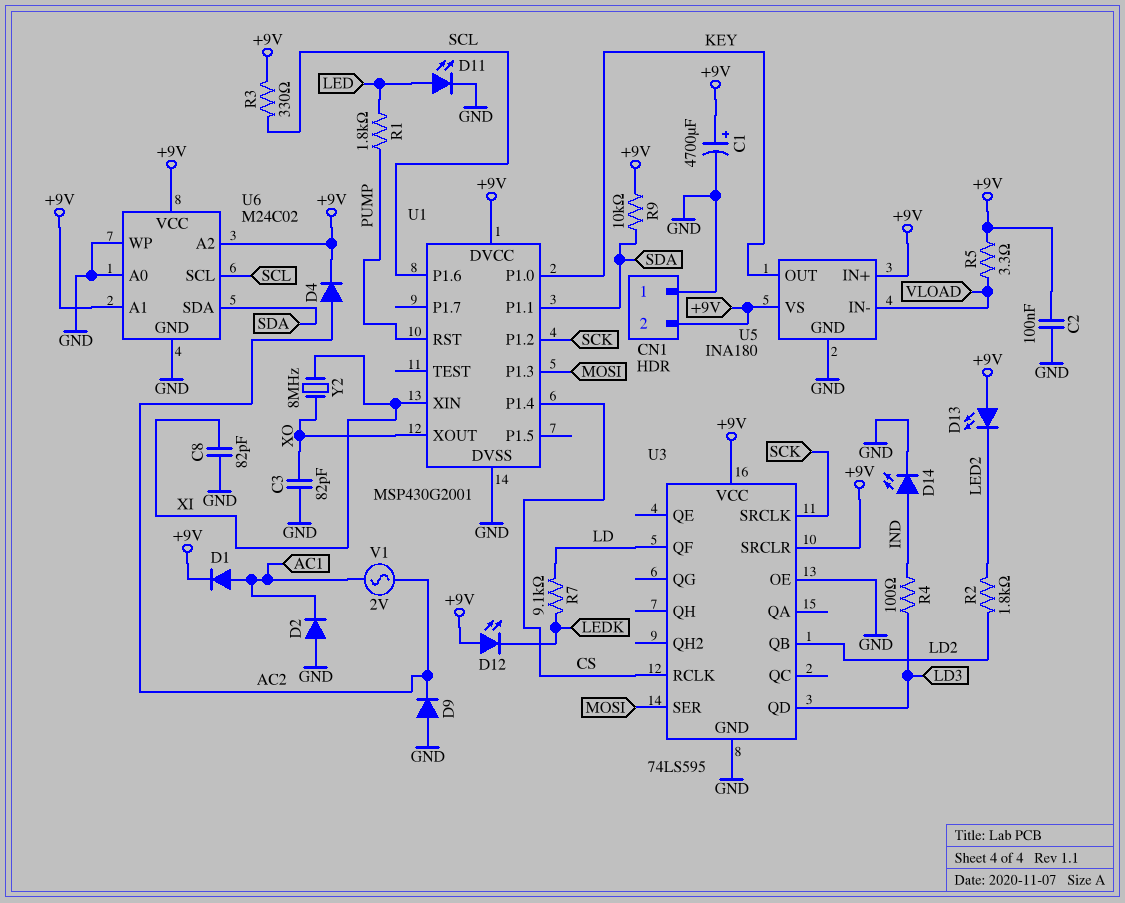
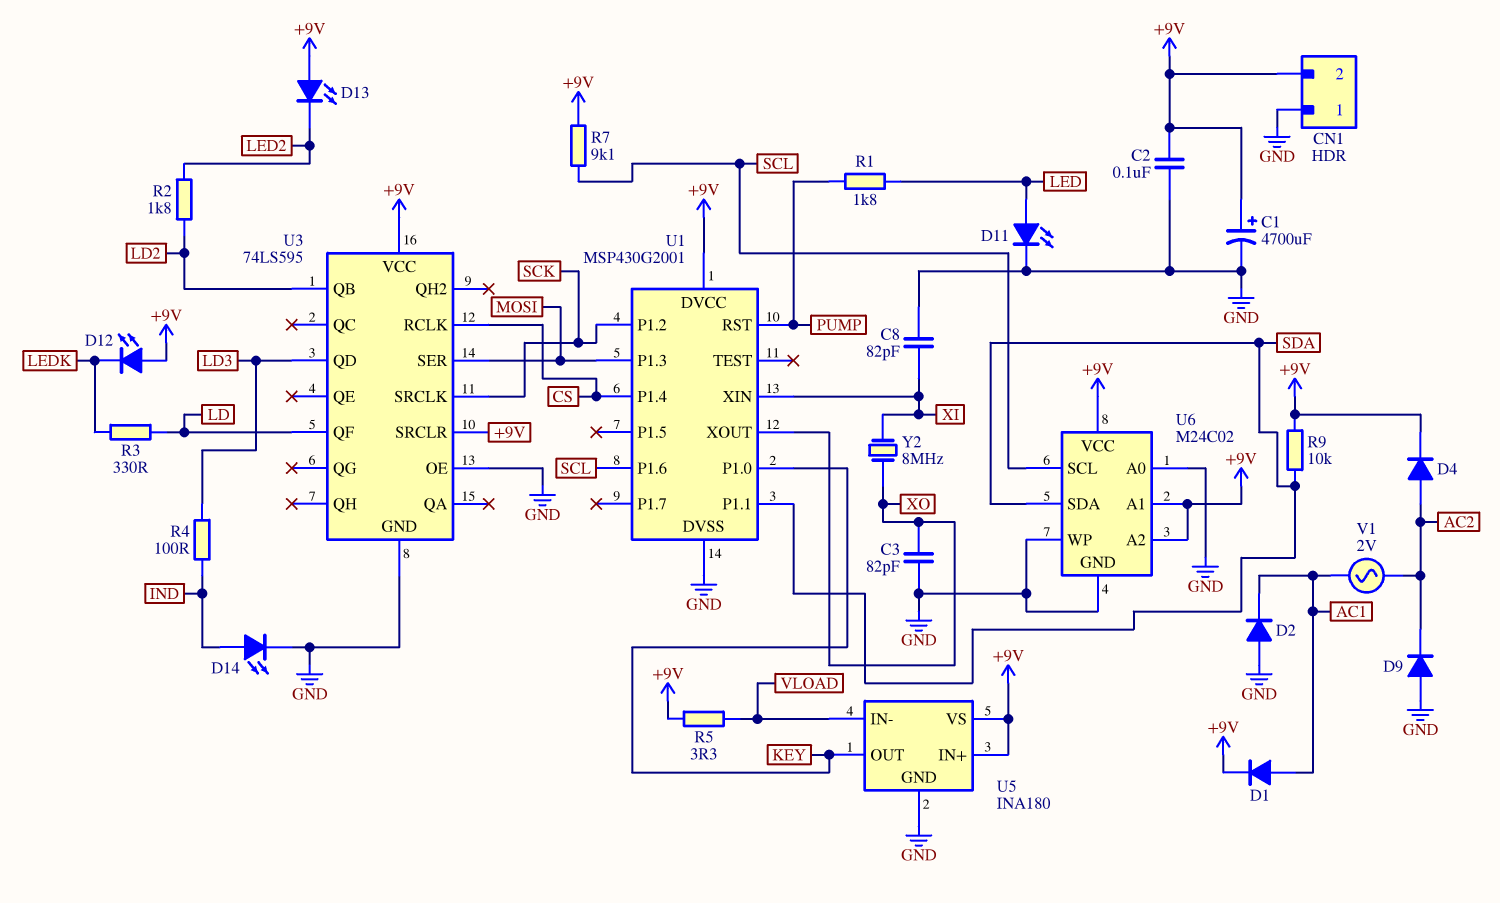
R3: 330 (+9V, SCL) -> 330 (LD, LEDK)
R7: 9.1k (LD, LEDK) -> 9.1k (+9V, SCL)

